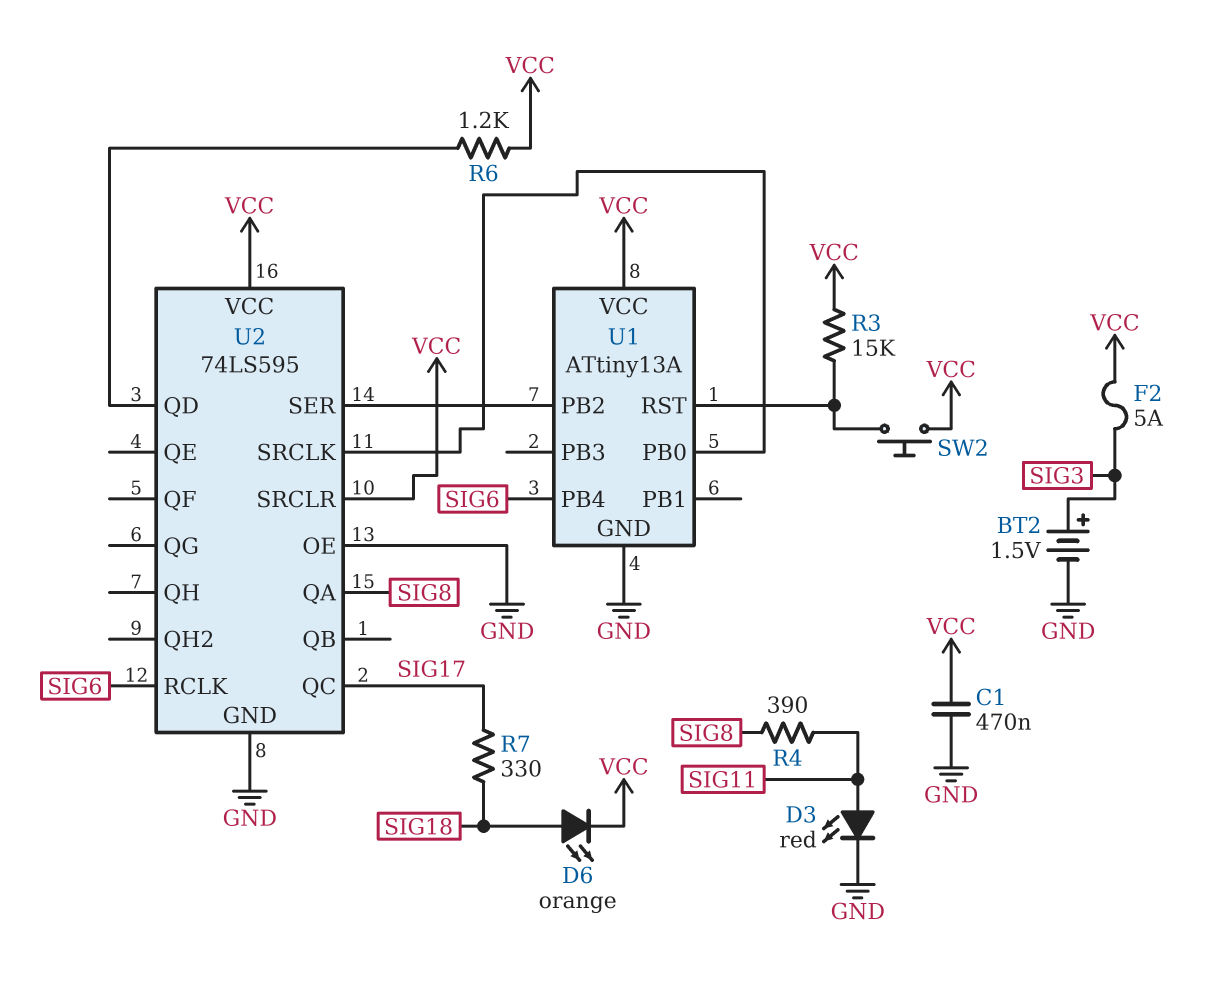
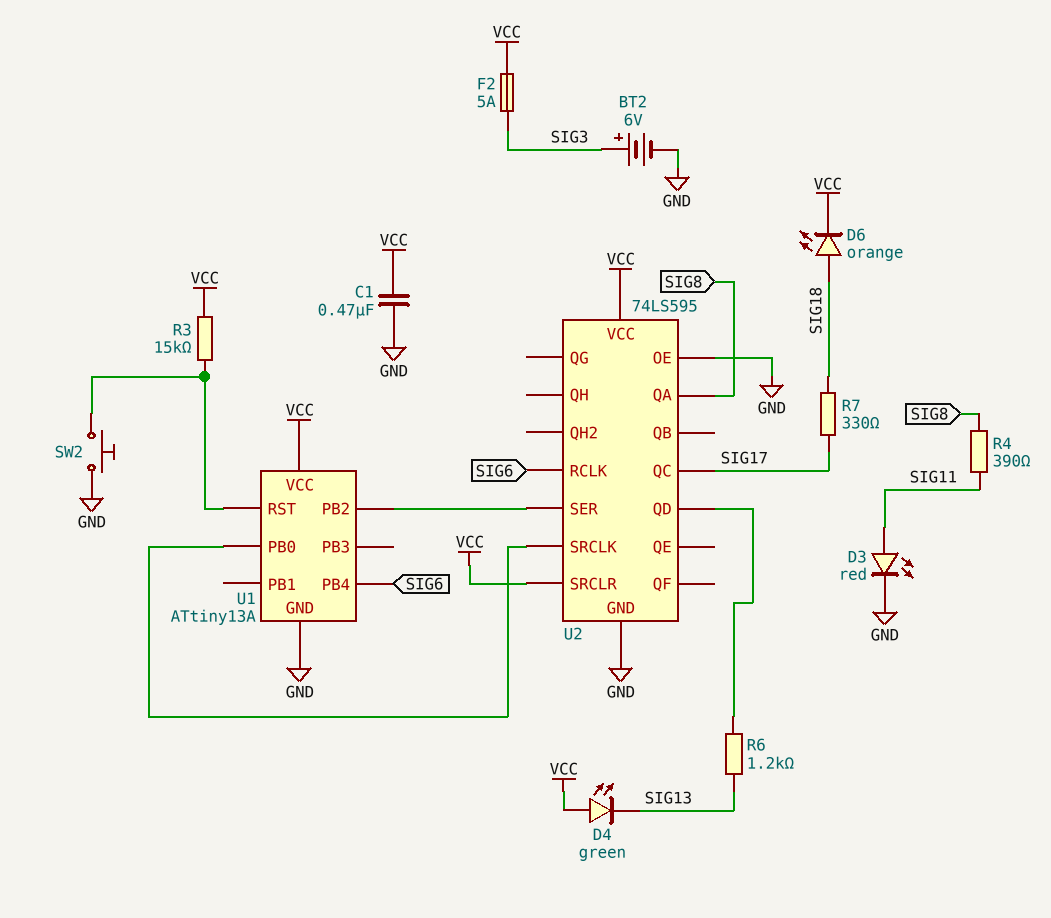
BT2: 1.5V (plus SIG3, minus GND) -> 6V (plus SIG3, minus GND)
D4: none -> LED green (A VCC, K SIG13)
R6: 1.2k (U2/QD, VCC) -> 1.2k (SIG13, U2/QD)
SW2: button (U1/RST, VCC) -> button (GND, U1/RST)

